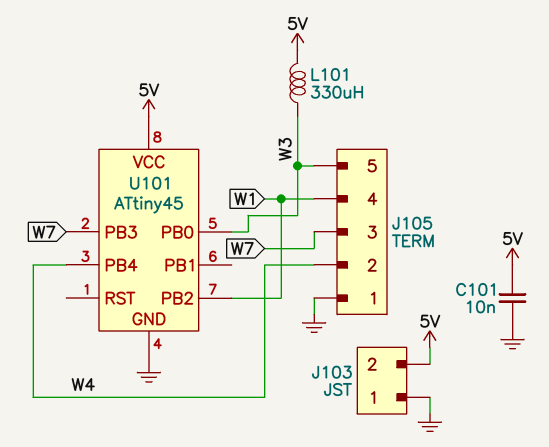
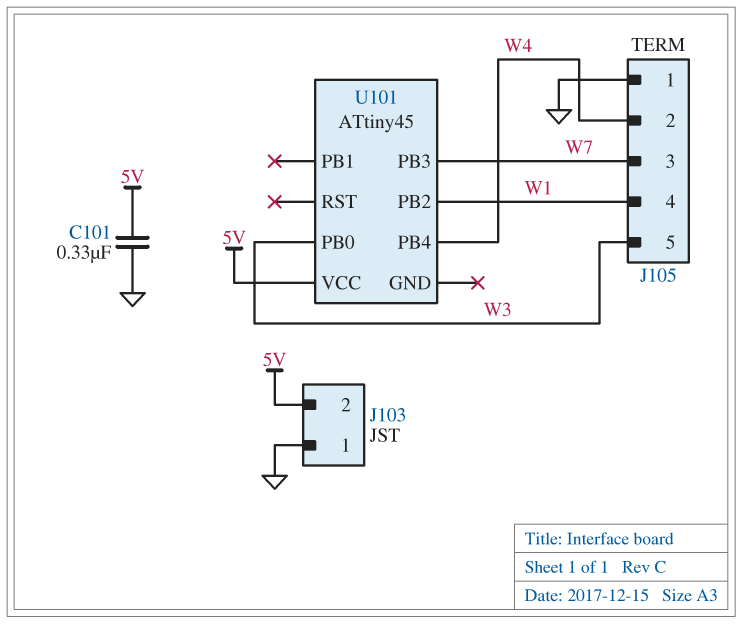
C101: 10nF (5V, GND) -> 330nF (5V, GND)
L101: 330uH (5V, W3) -> none
U101 pin GND: GND -> none

